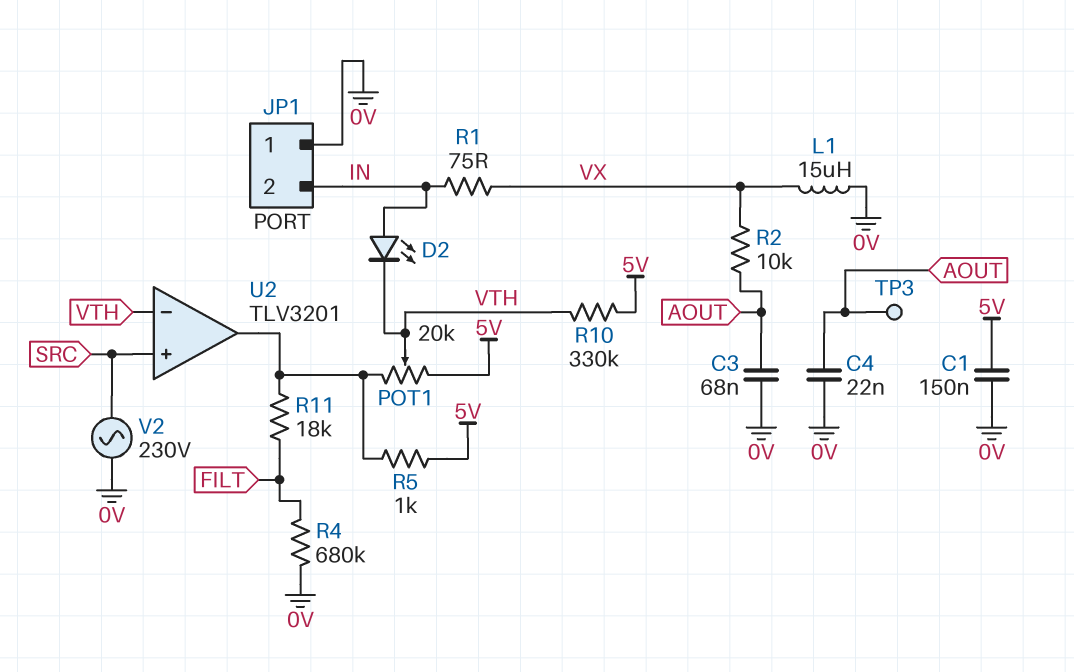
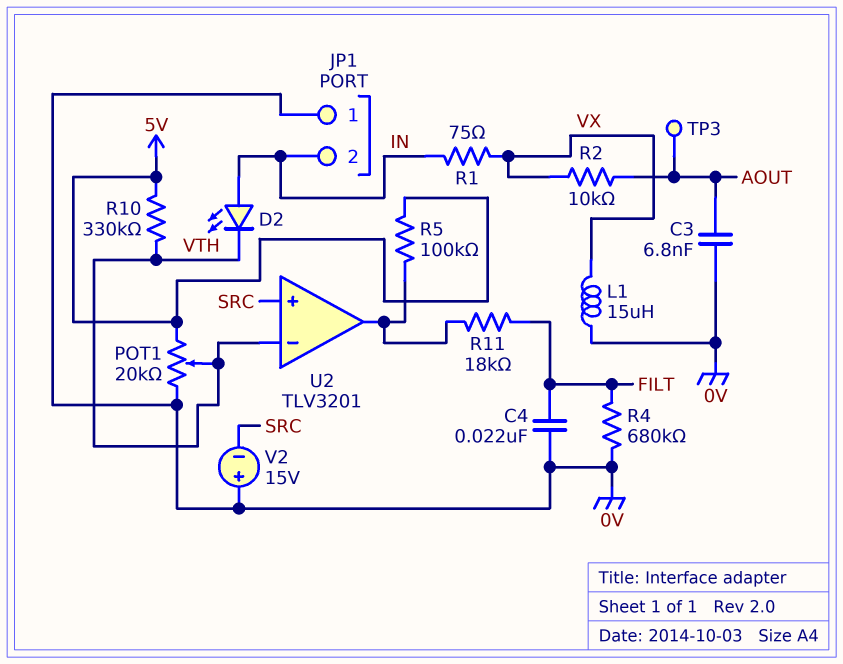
C1: 150nF (0V, 5V) -> none
C3: 68nF (0V, AOUT) -> 6.8nF (0V, AOUT)
C4: 22nF (0V, AOUT) -> 22nF (0V, FILT)
POT1: 20k (5V, U2/out, wiper VTH) -> 20k (0V, 5V, wiper VTH)
R5: 1k (5V, U2/out) -> 100k (5V, U2/out)
V2: AC 230V (0V, SRC) -> 15V (plus 0V, minus SRC)

